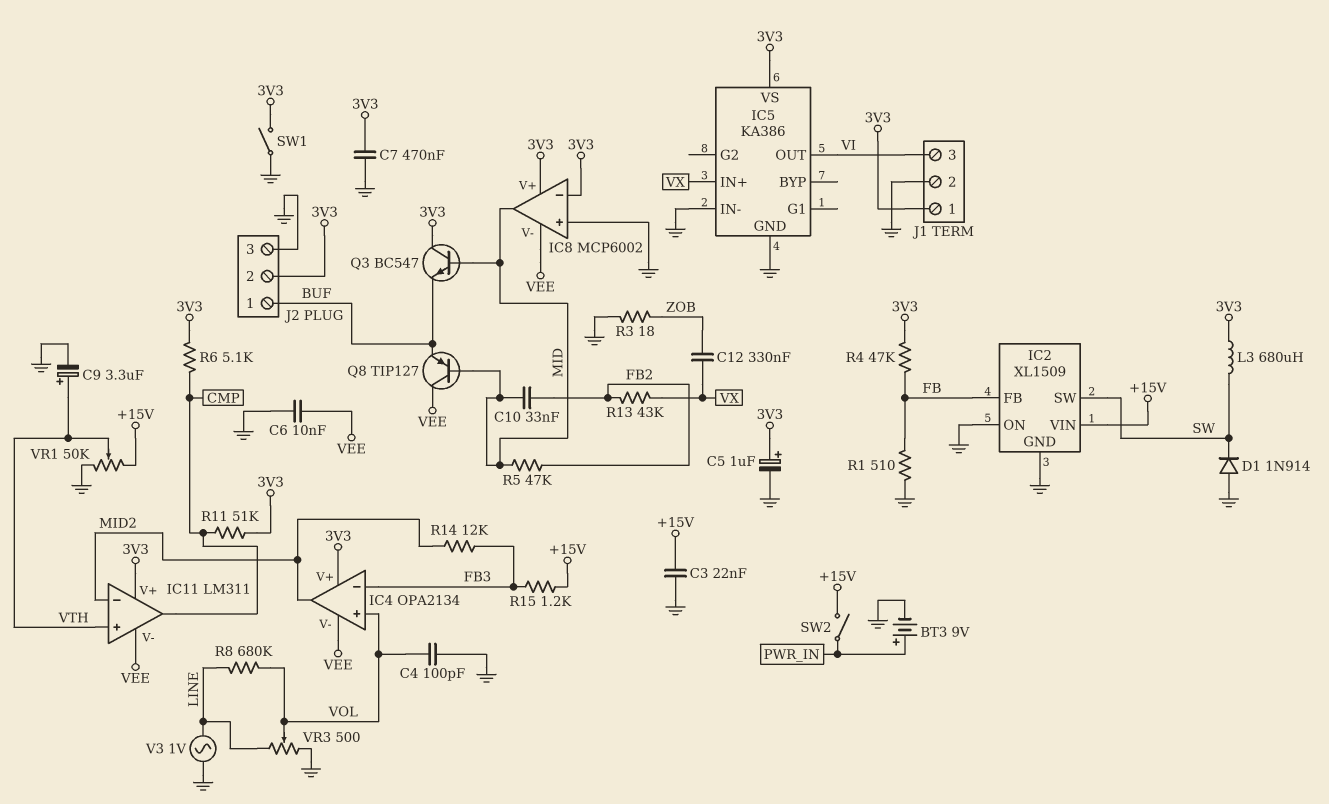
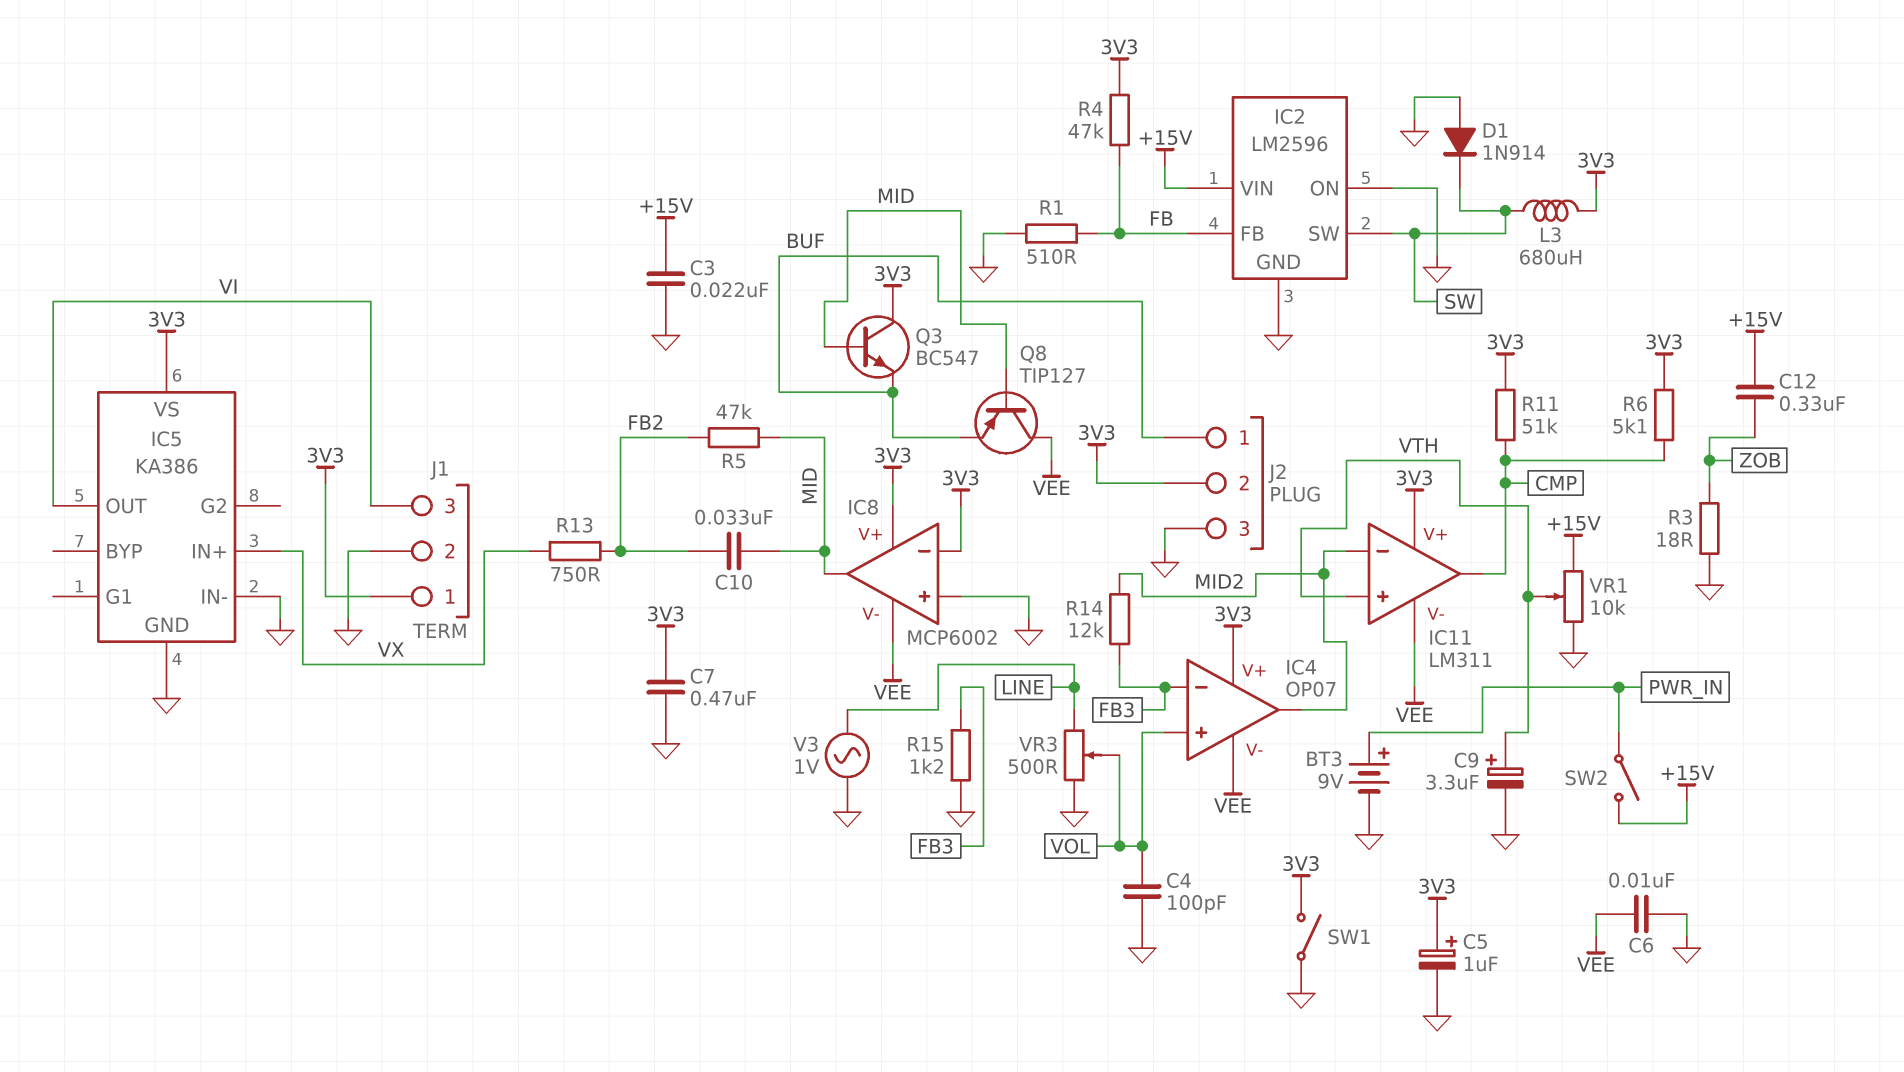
C12: 330nF (VX, ZOB) -> 330nF (+15V, ZOB)
IC2: XL1509 -> LM2596
IC4: OPA2134 -> OP07
R8: 680k (LINE, VOL) -> none
R13: 43k (FB2, VX) -> 750 (FB2, VX)
R15: 1.2k (+15V, FB3) -> 1.2k (FB3, GND)
VR1: 50k (+15V, GND, wiper VTH) -> 10k (+15V, GND, wiper VTH)

